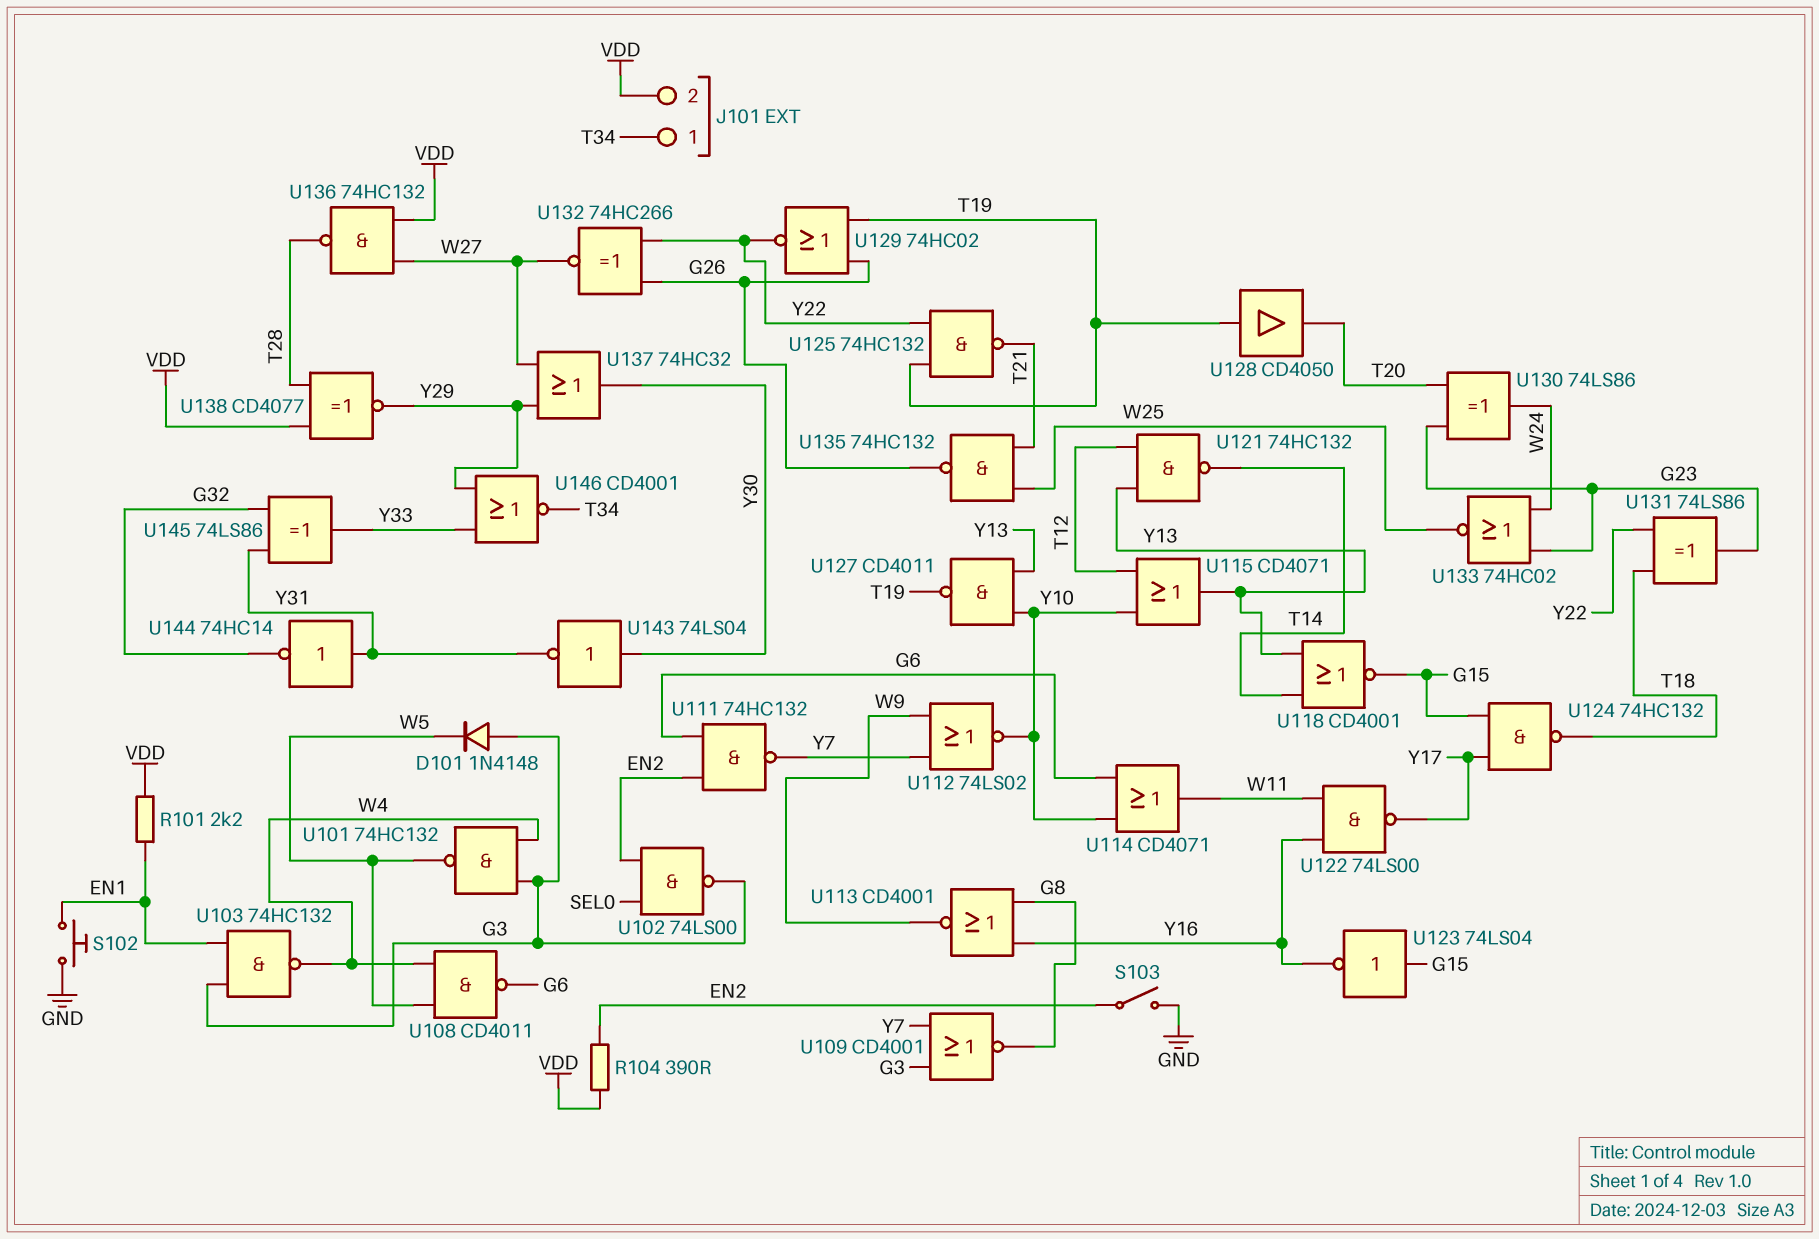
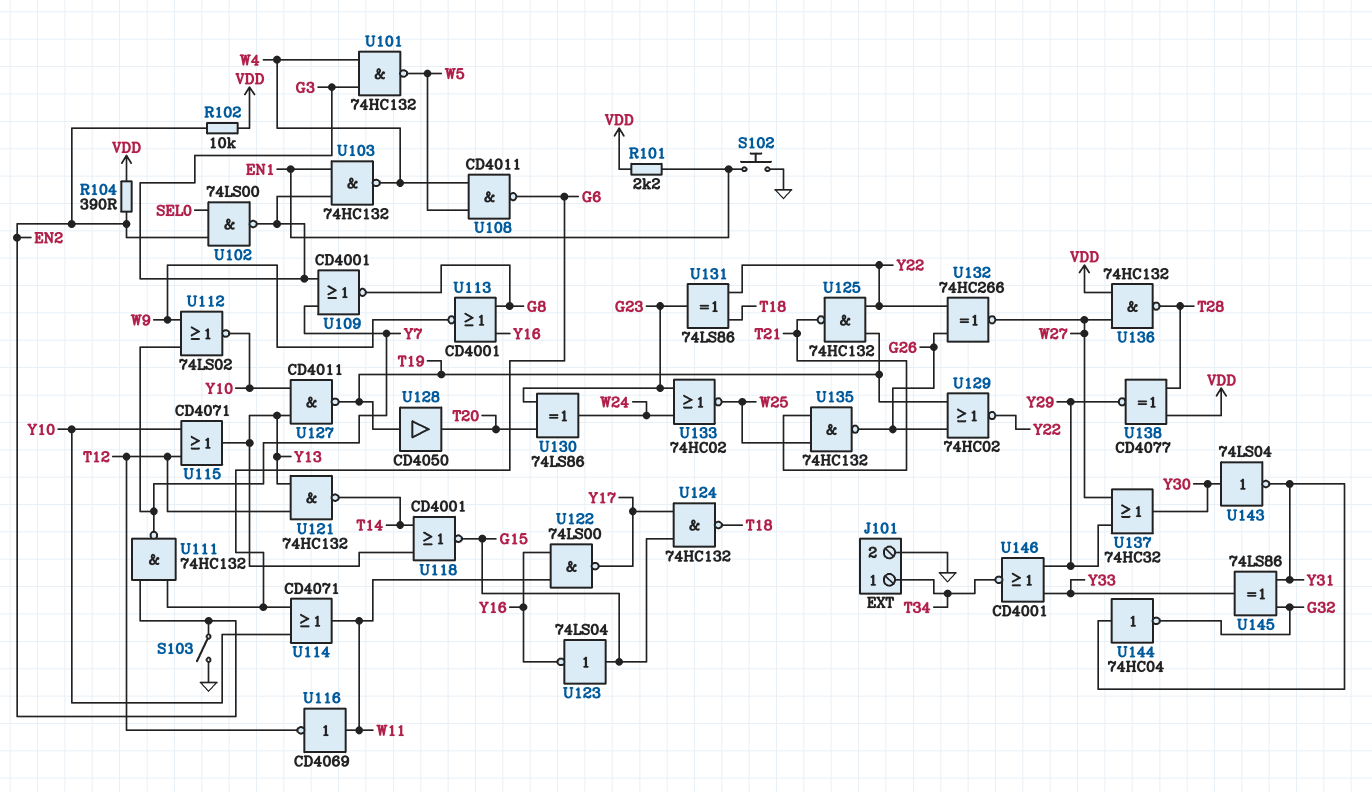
D101: diode 1N4148 (A G3, K W5) -> none
J101 pin 2: VDD -> GND
R102: none -> 10k (EN2, VDD)
U116: none -> NOT CD4069 (in W11, out T12)
U144: NOT 74HC14 (in Y31, out G32) -> NOT 74HC04 (in Y31, out G32)

